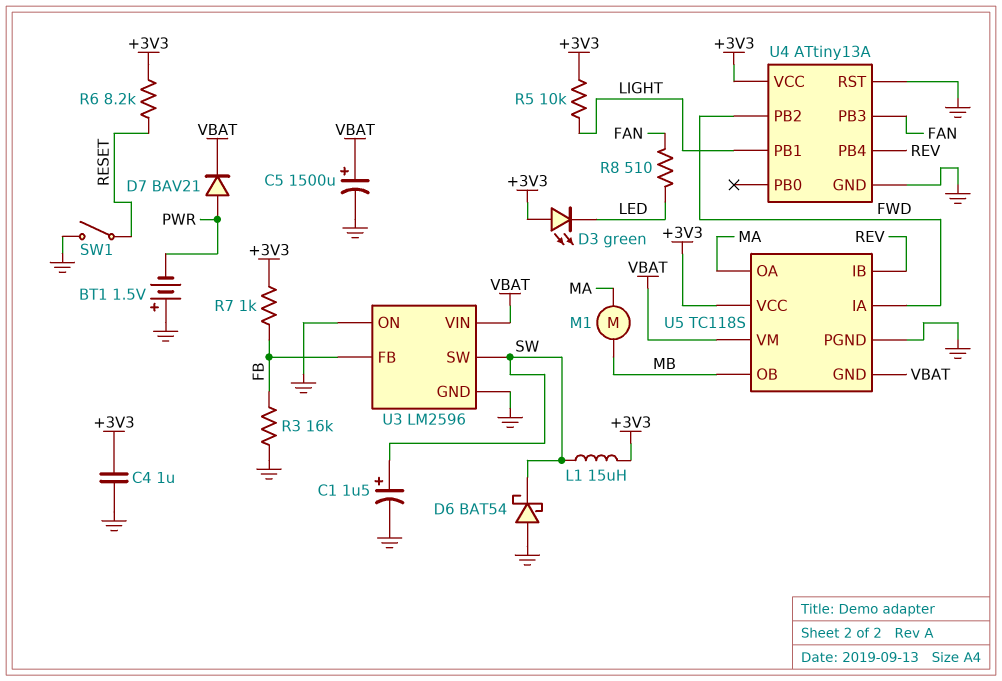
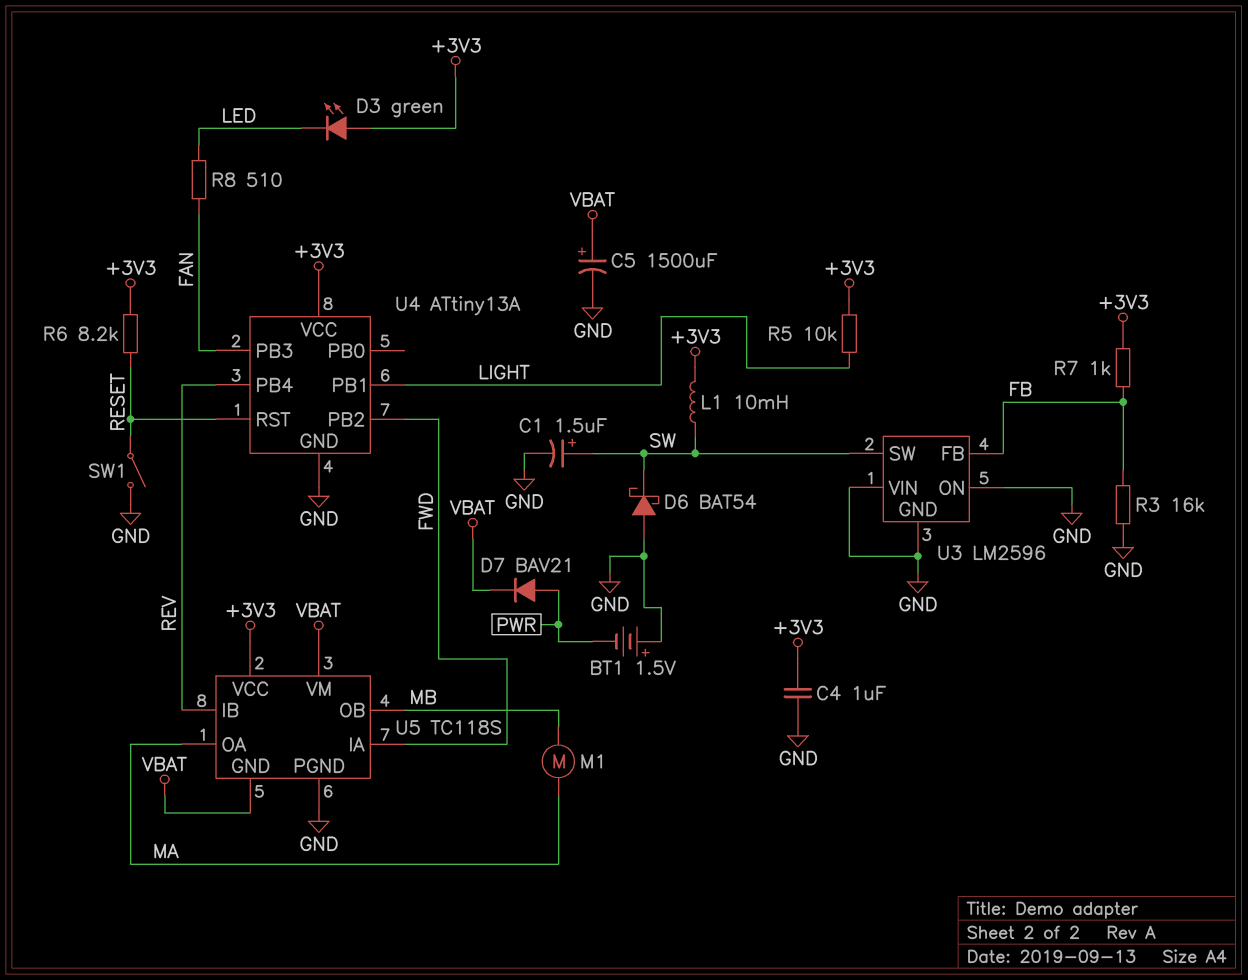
L1: 15uH (+3V3, SW) -> 10mH (+3V3, SW)
U3 pin VIN: VBAT -> GND
U4 pin RST: GND -> RESET

